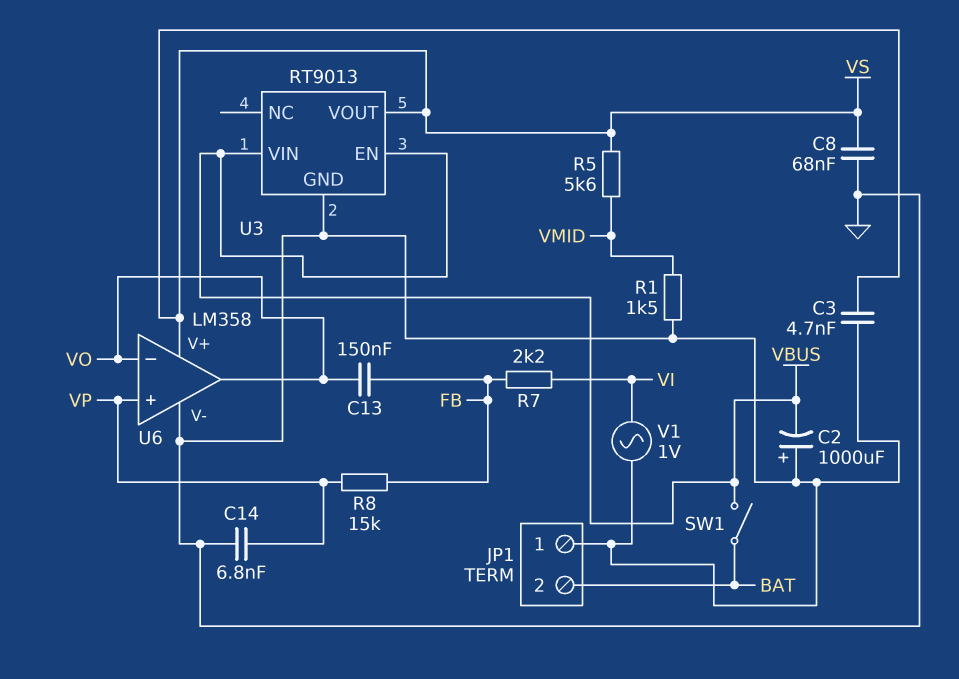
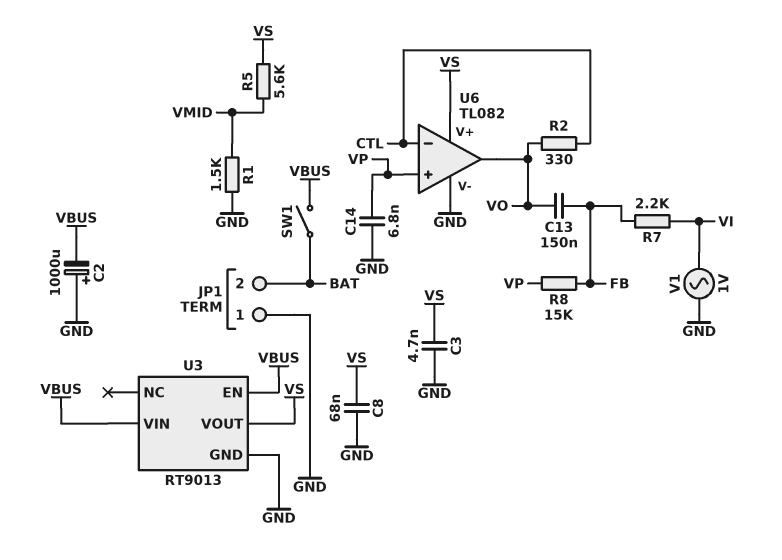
R2: none -> 330 (CTL, VO)
U6: LM358 -> TL082
U6 pin in-: VO -> CTL

